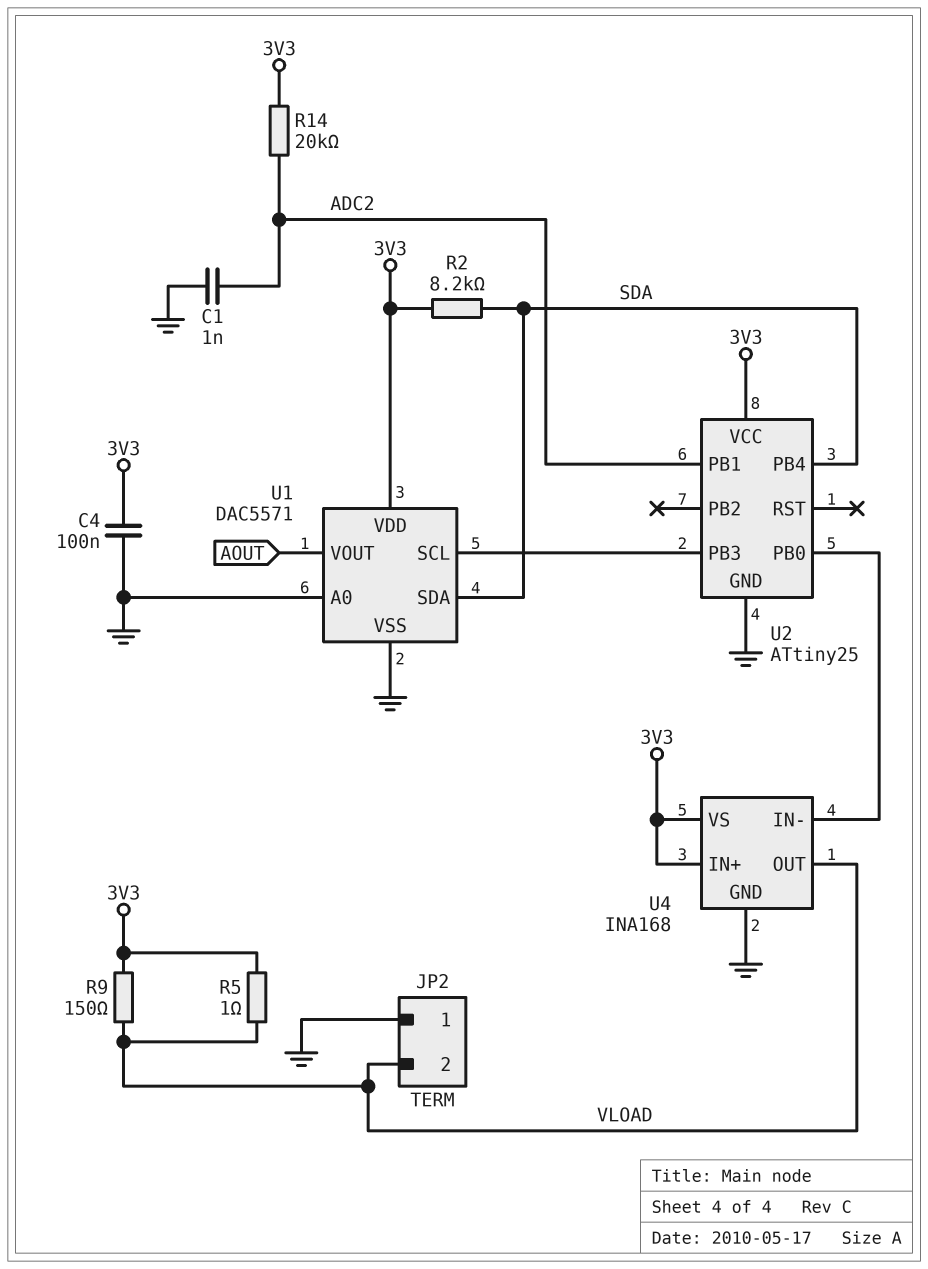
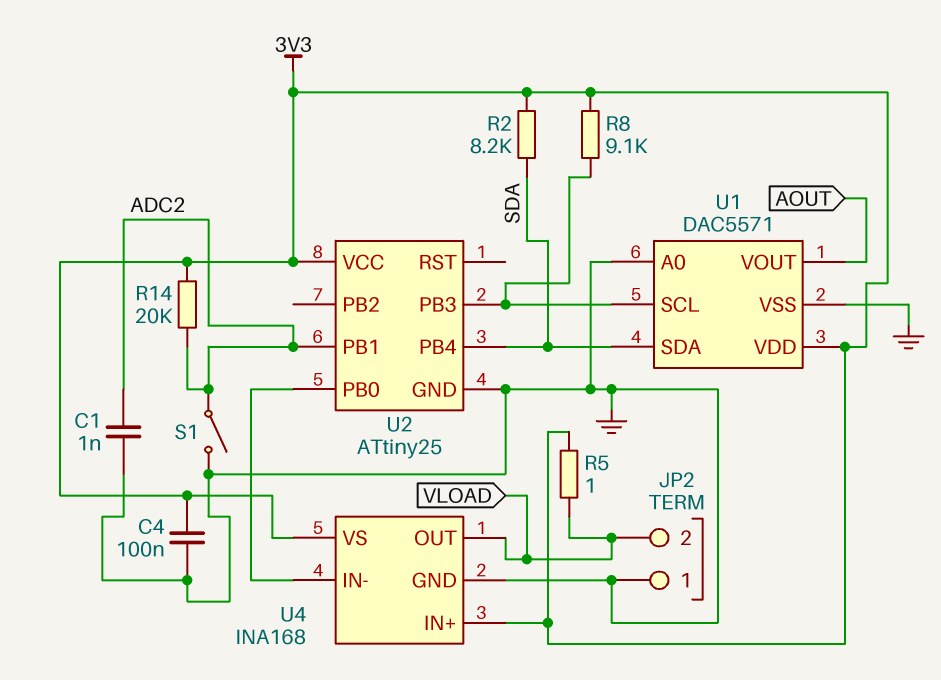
R8: none -> 9.1k (3V3, U1/SCL)
R9: 150 (3V3, VLOAD) -> none
S1: none -> switch (ADC2, GND)

